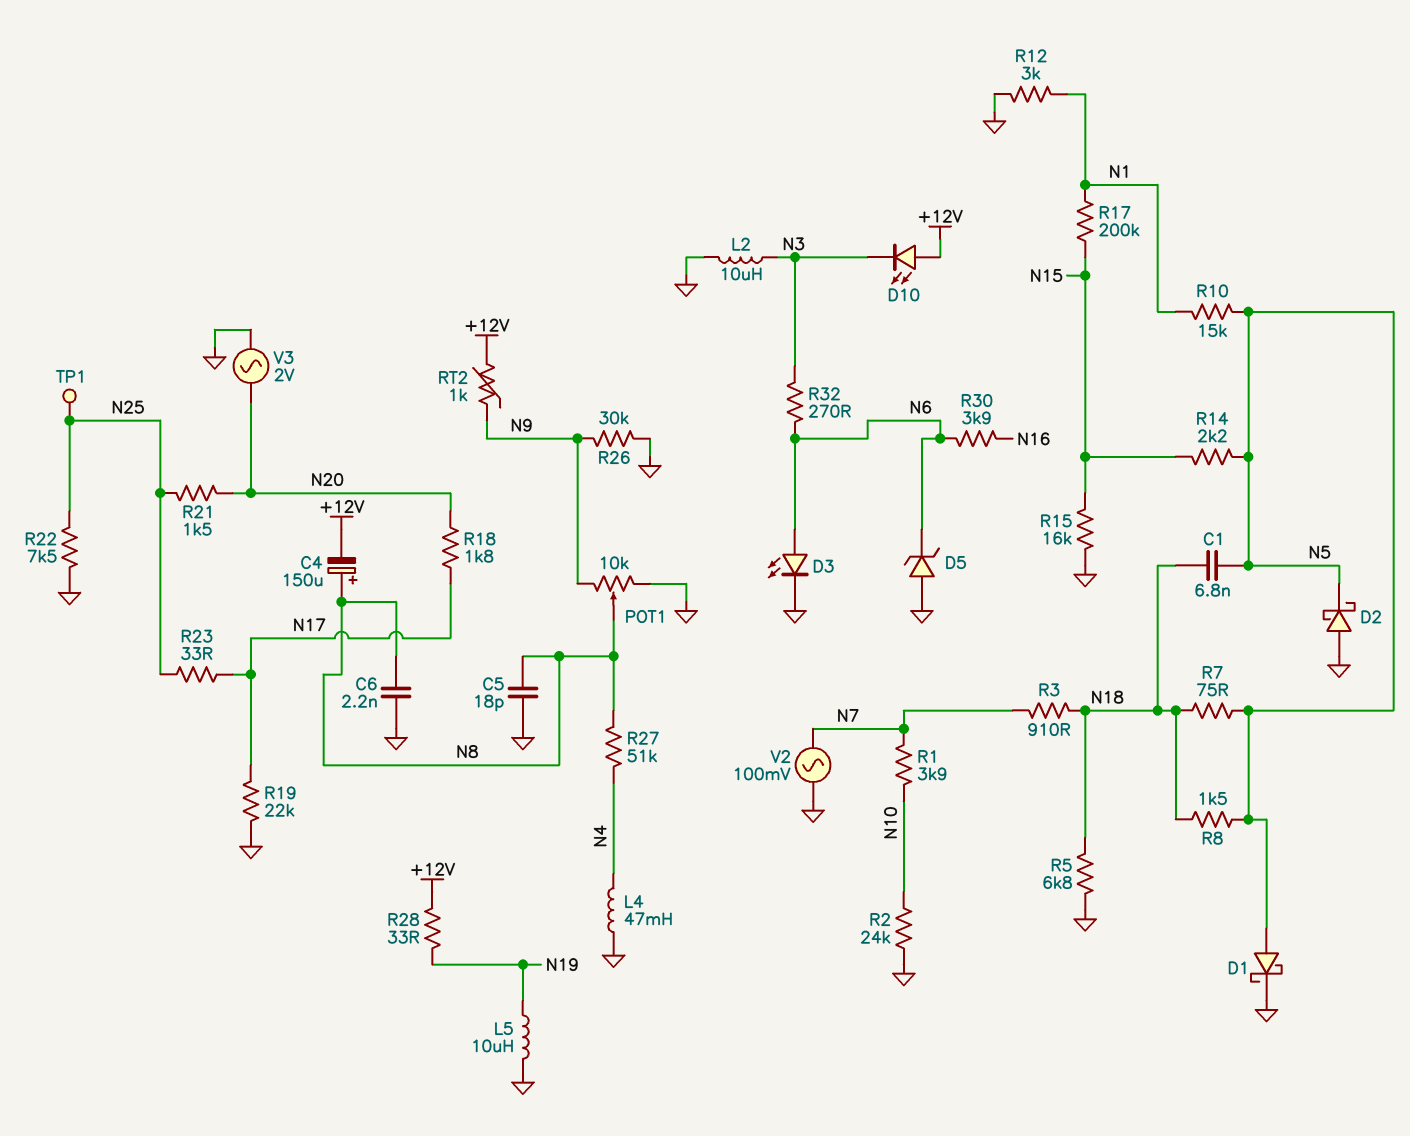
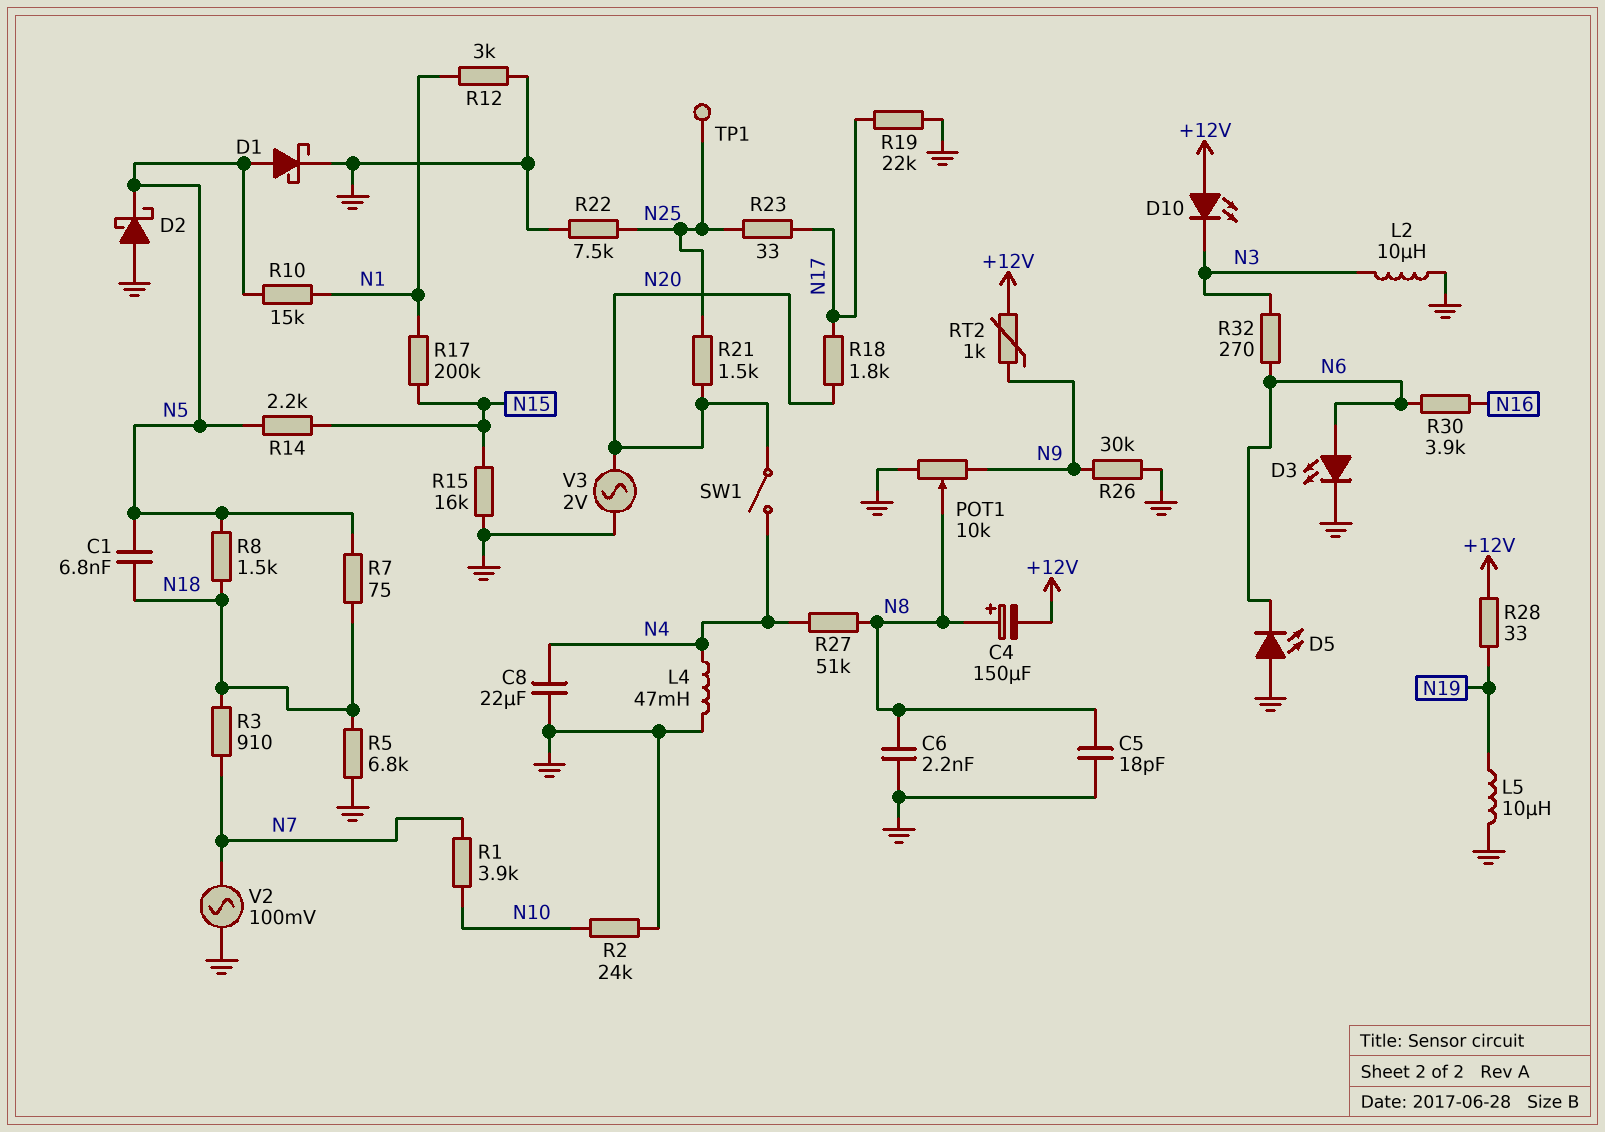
C8: none -> 22uF (GND, N4)
D5: zener (A GND, K N6) -> LED (A GND, K N6)
SW1: none -> switch (N4, N20)

